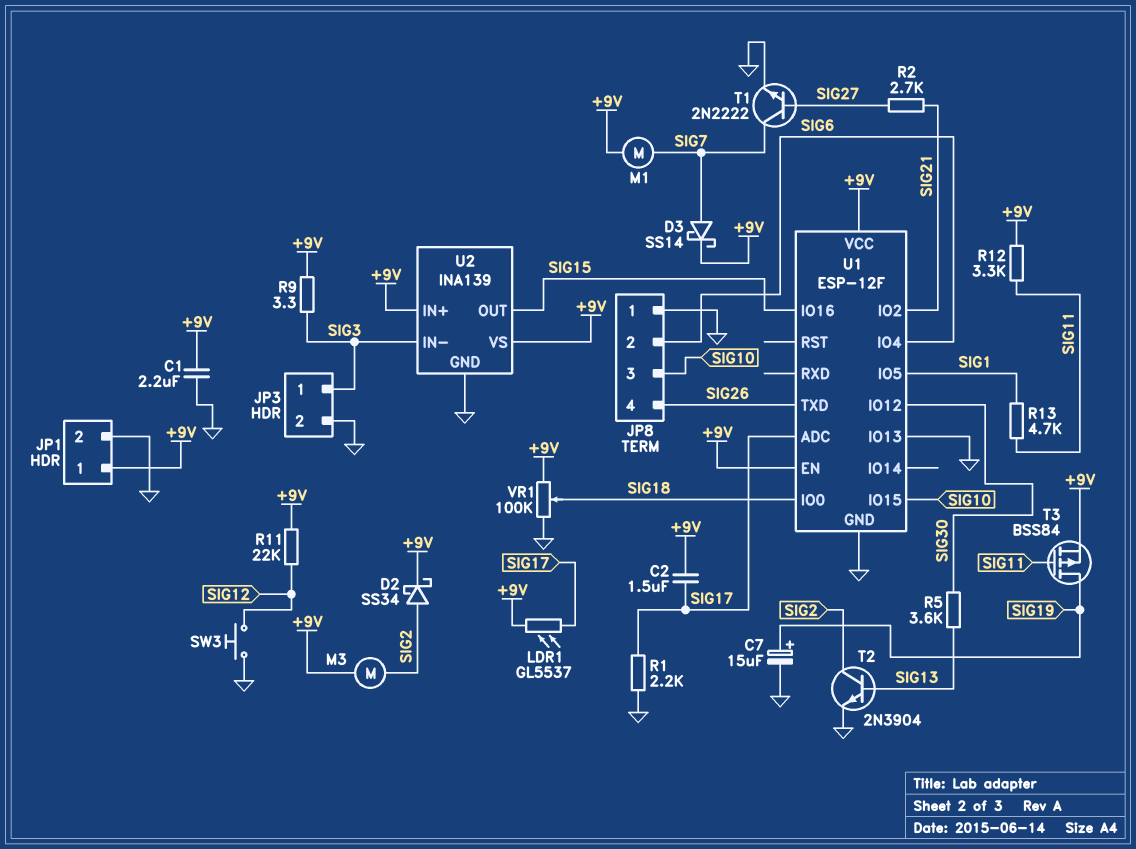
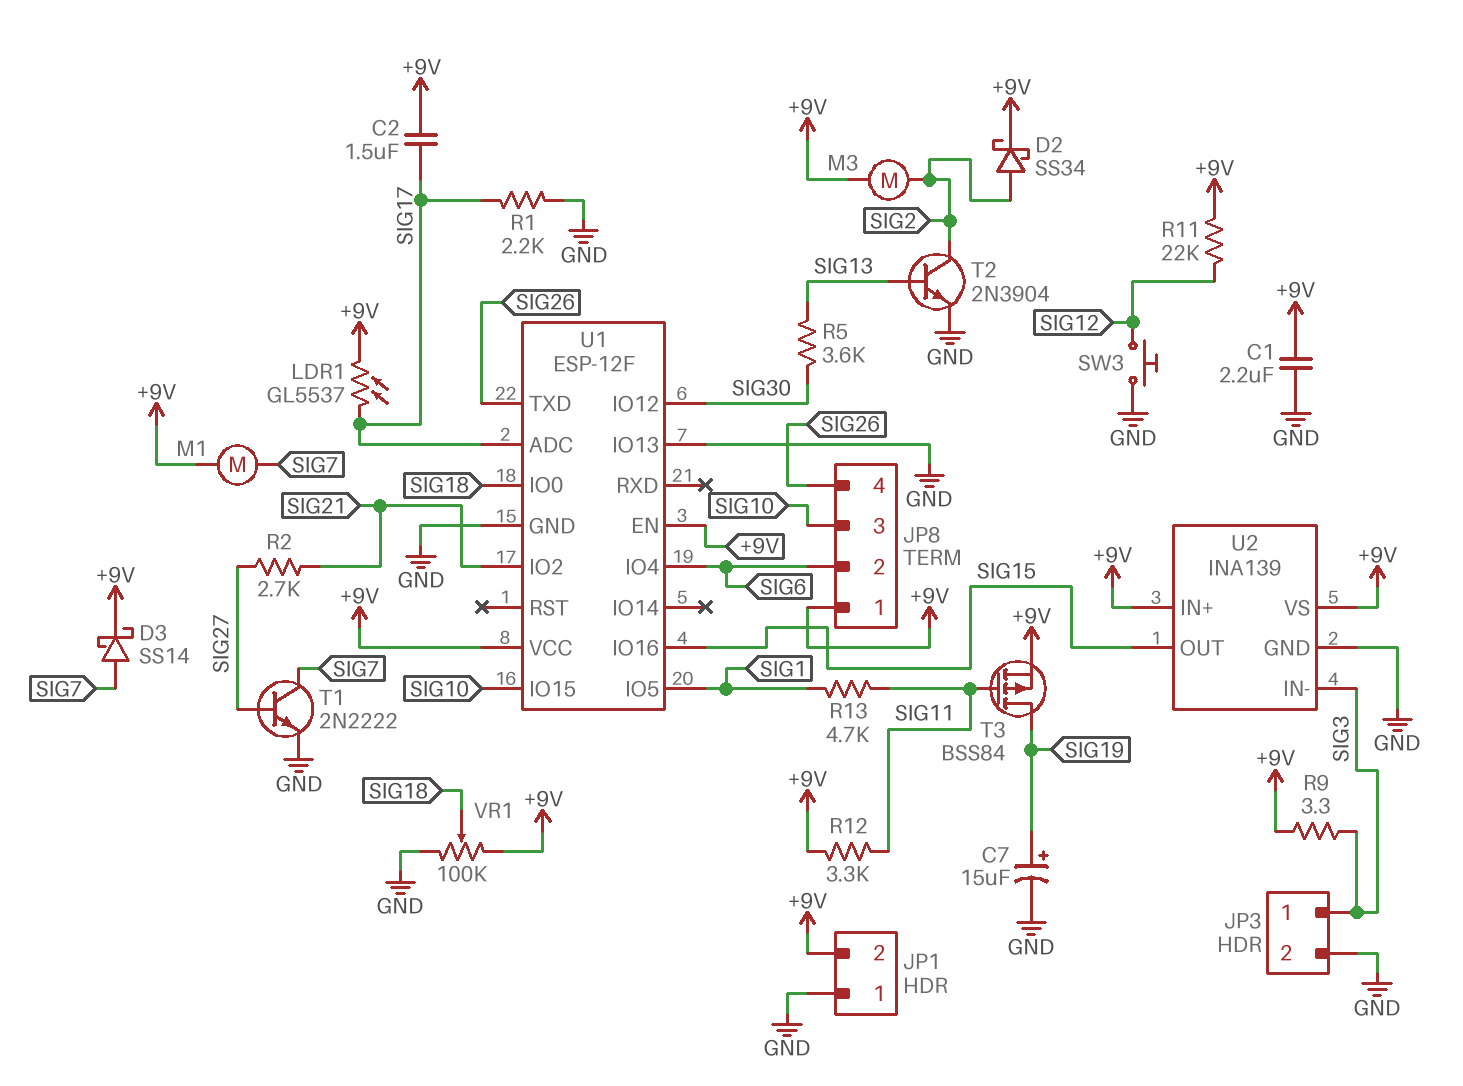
JP1 pin 1: +9V -> GND
JP1 pin 2: GND -> +9V
JP8 pin 1: GND -> +9V

